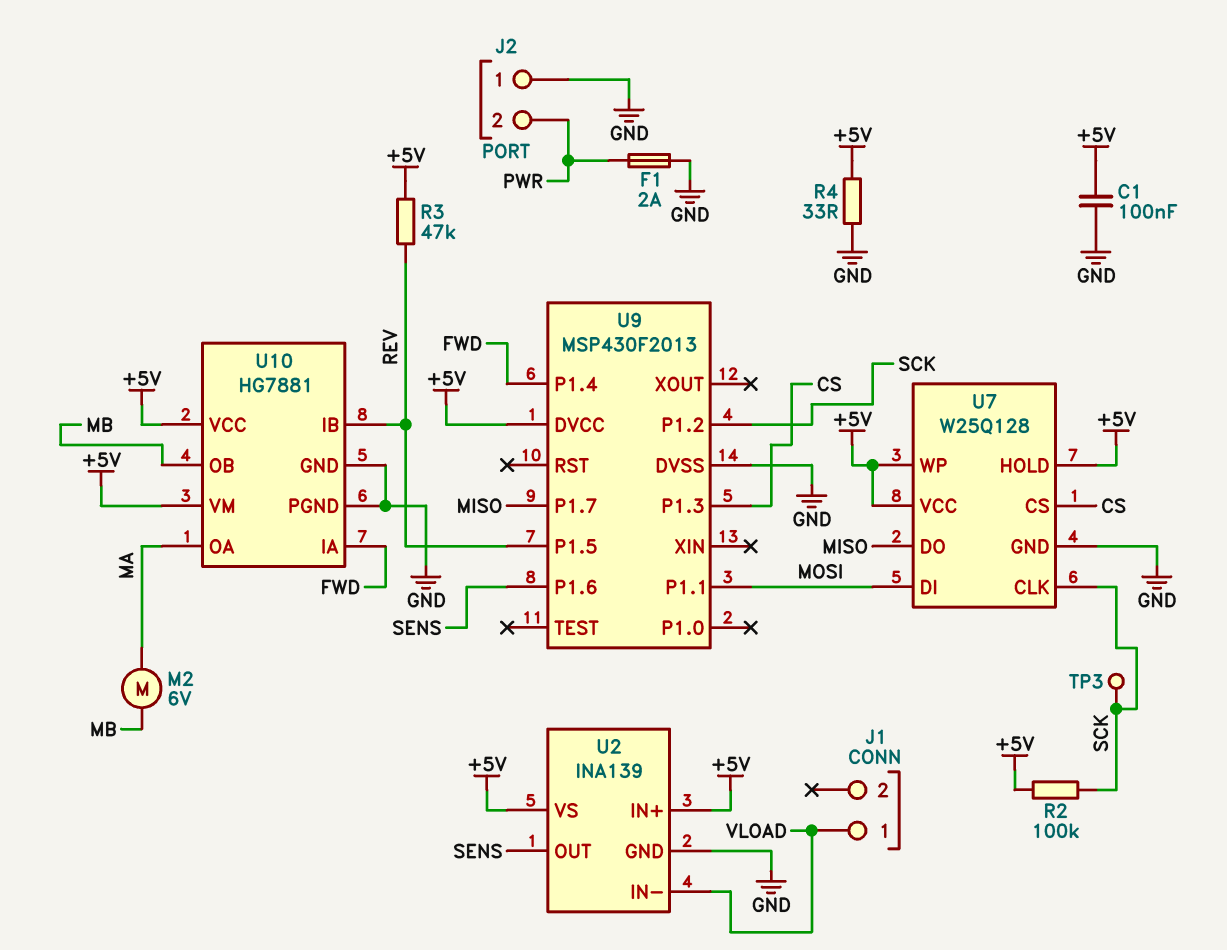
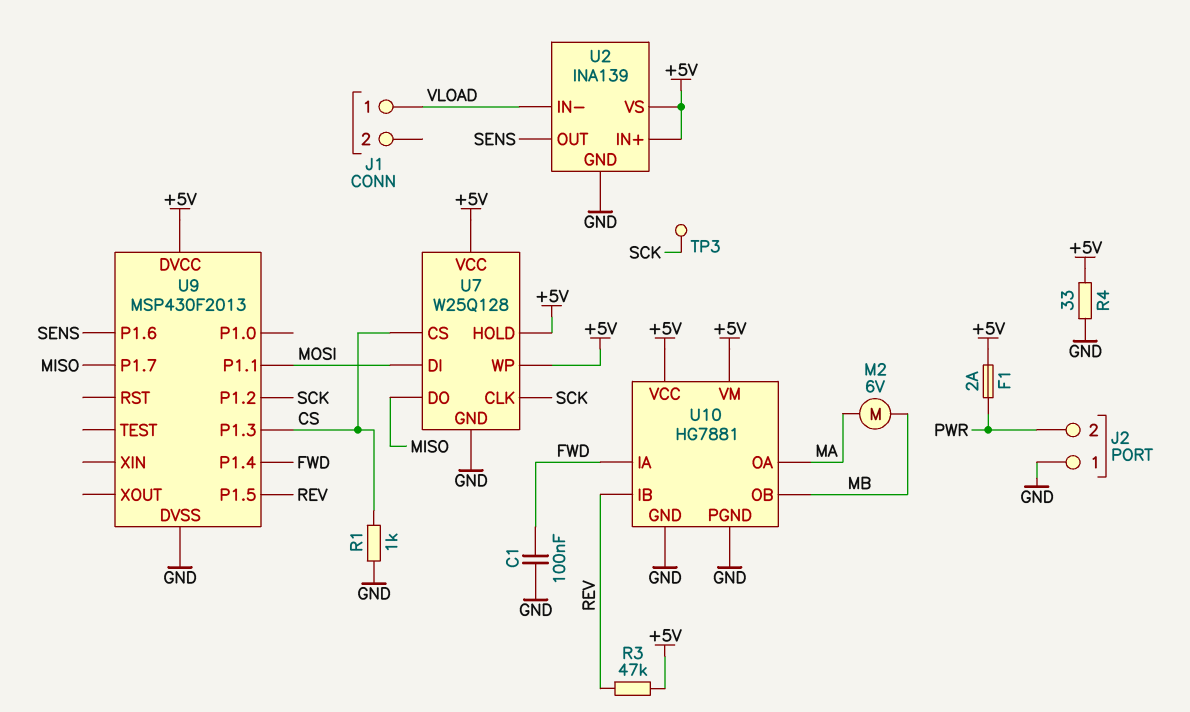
C1: 100nF (+5V, GND) -> 100nF (FWD, GND)
F1: 2A (GND, PWR) -> 2A (+5V, PWR)
R1: none -> 1k (CS, GND)
R2: 100k (+5V, SCK) -> none

